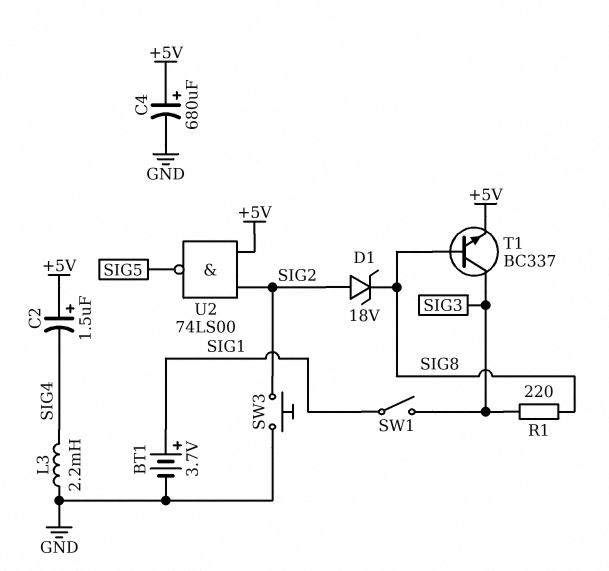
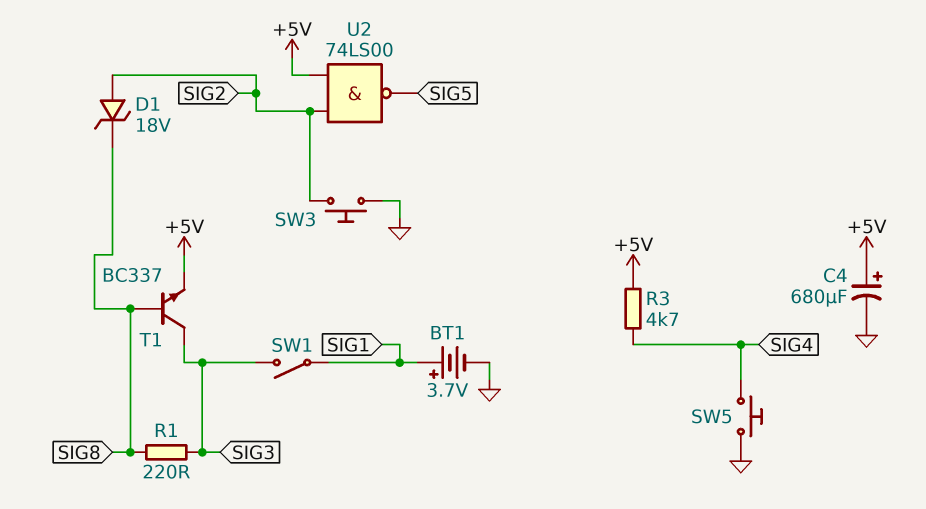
C2: 1.5uF (plus +5V, minus SIG4) -> none
L3: 2.2mH (GND, SIG4) -> none
R3: none -> 4.7k (+5V, SIG4)
SW5: none -> button (GND, SIG4)

